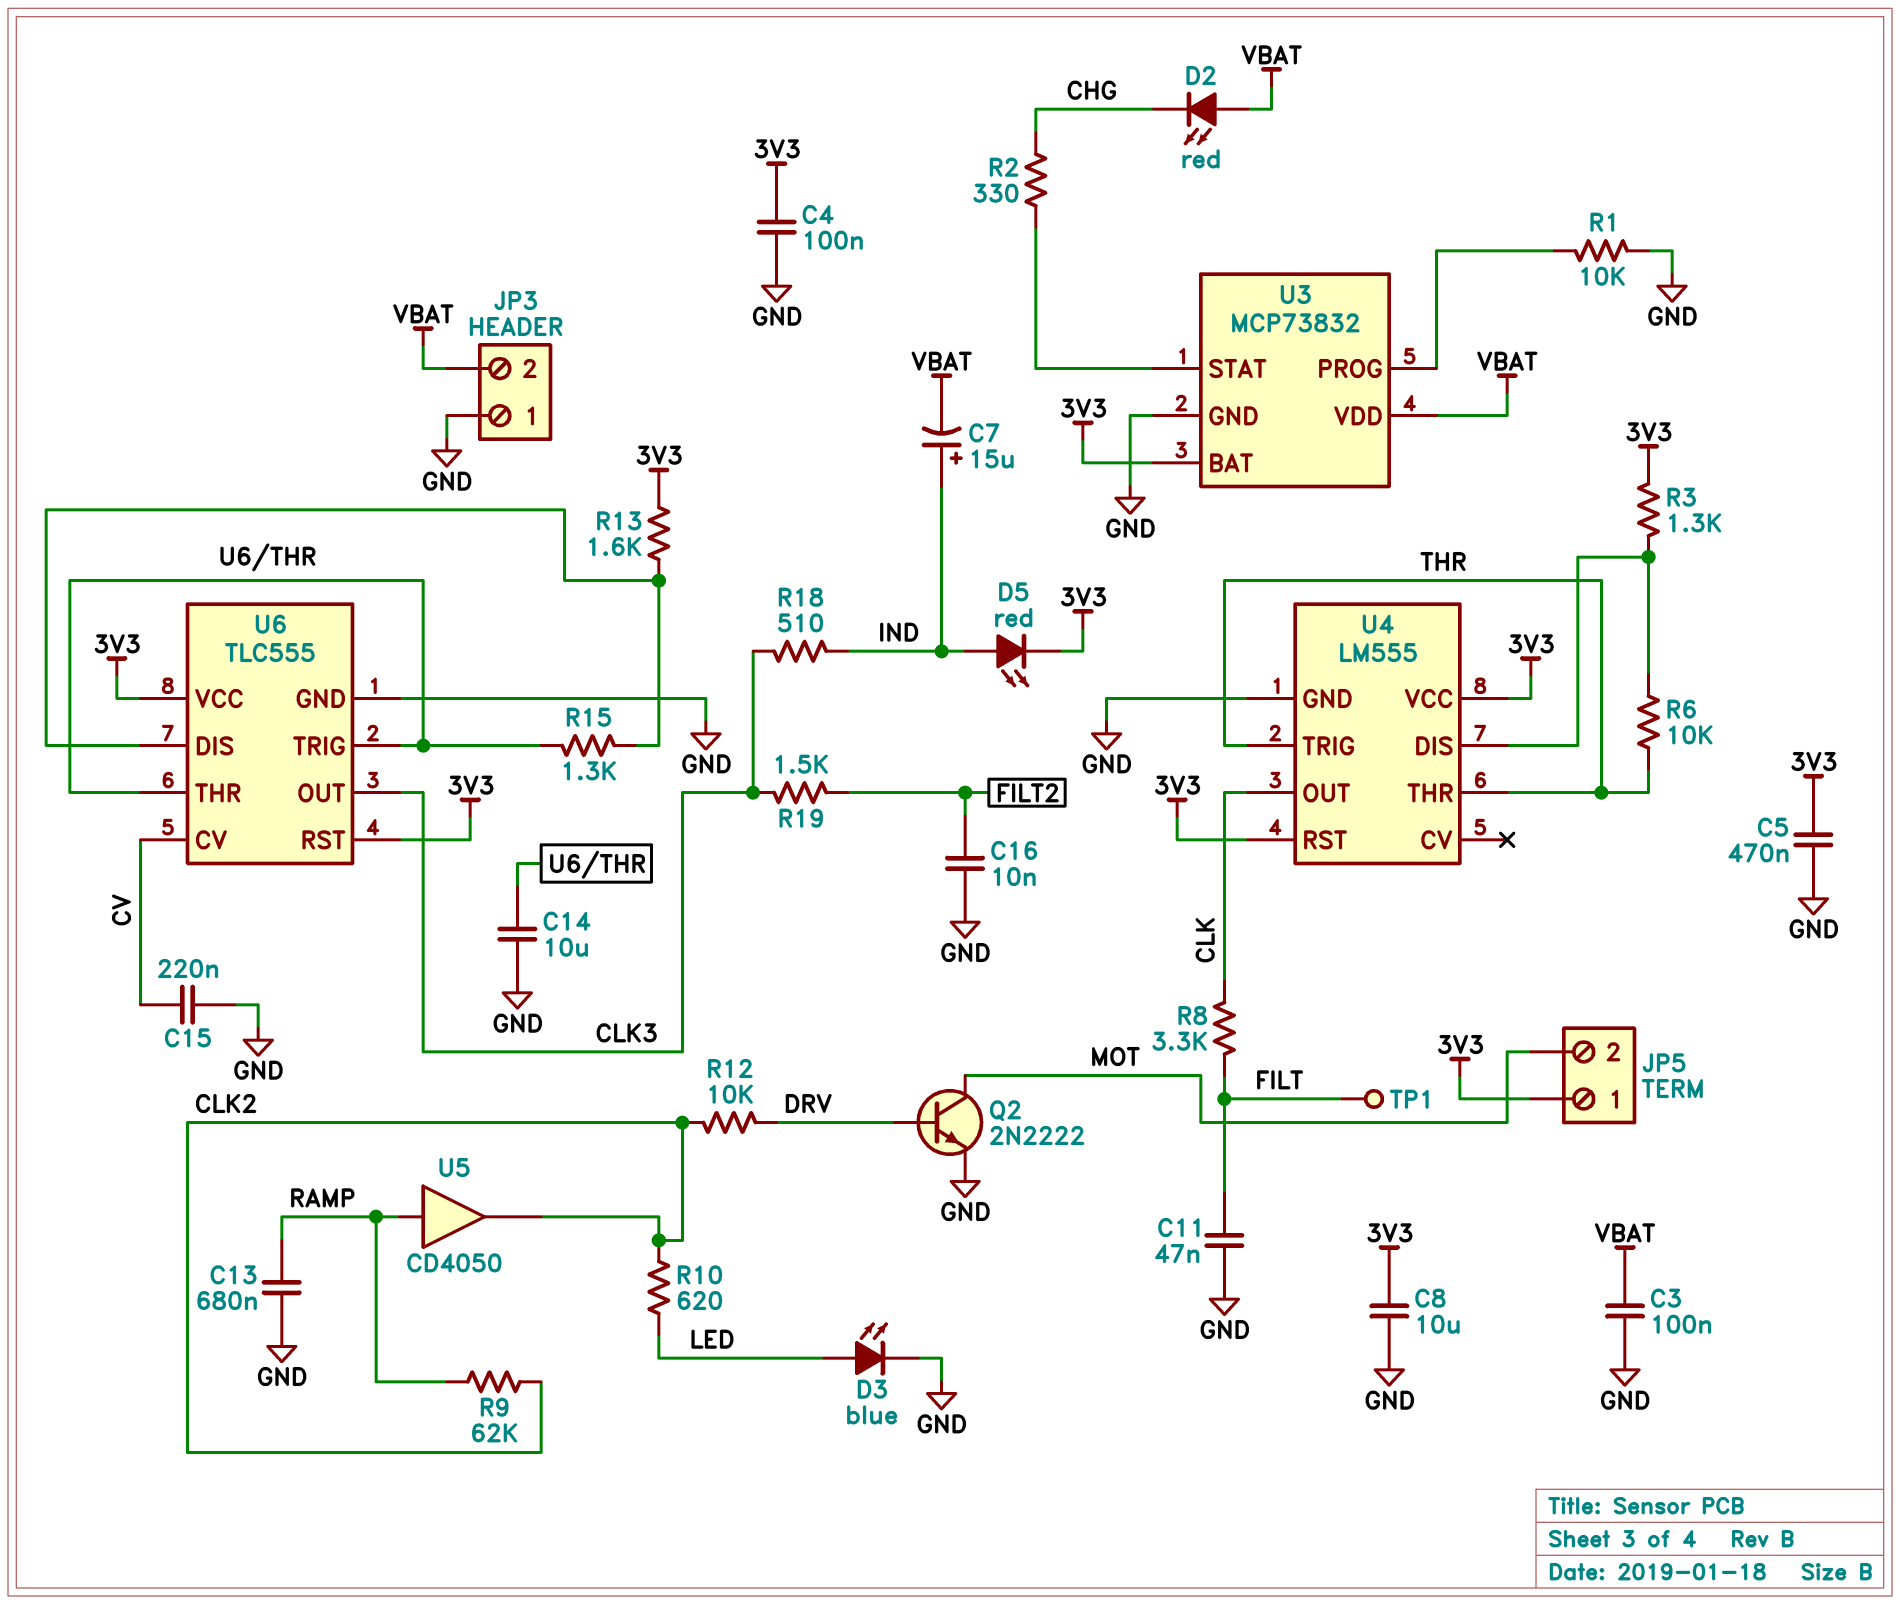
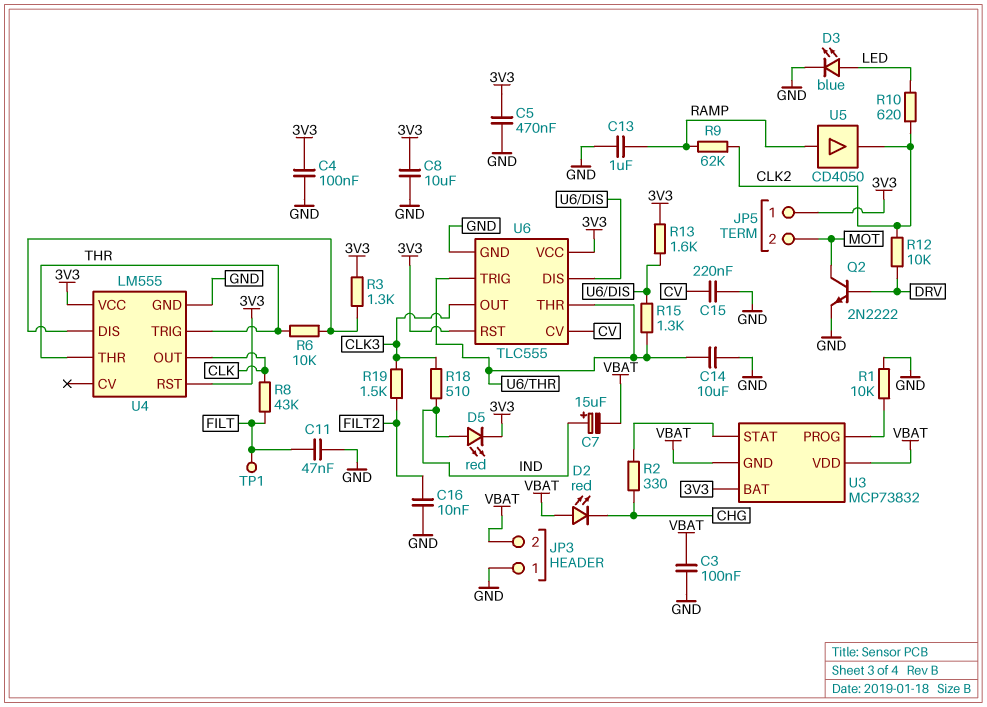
C13: 680nF (GND, RAMP) -> 1uF (GND, RAMP)
R8: 3.3k (CLK, FILT) -> 43k (CLK, FILT)
U3 pin GND: GND -> VBAT

